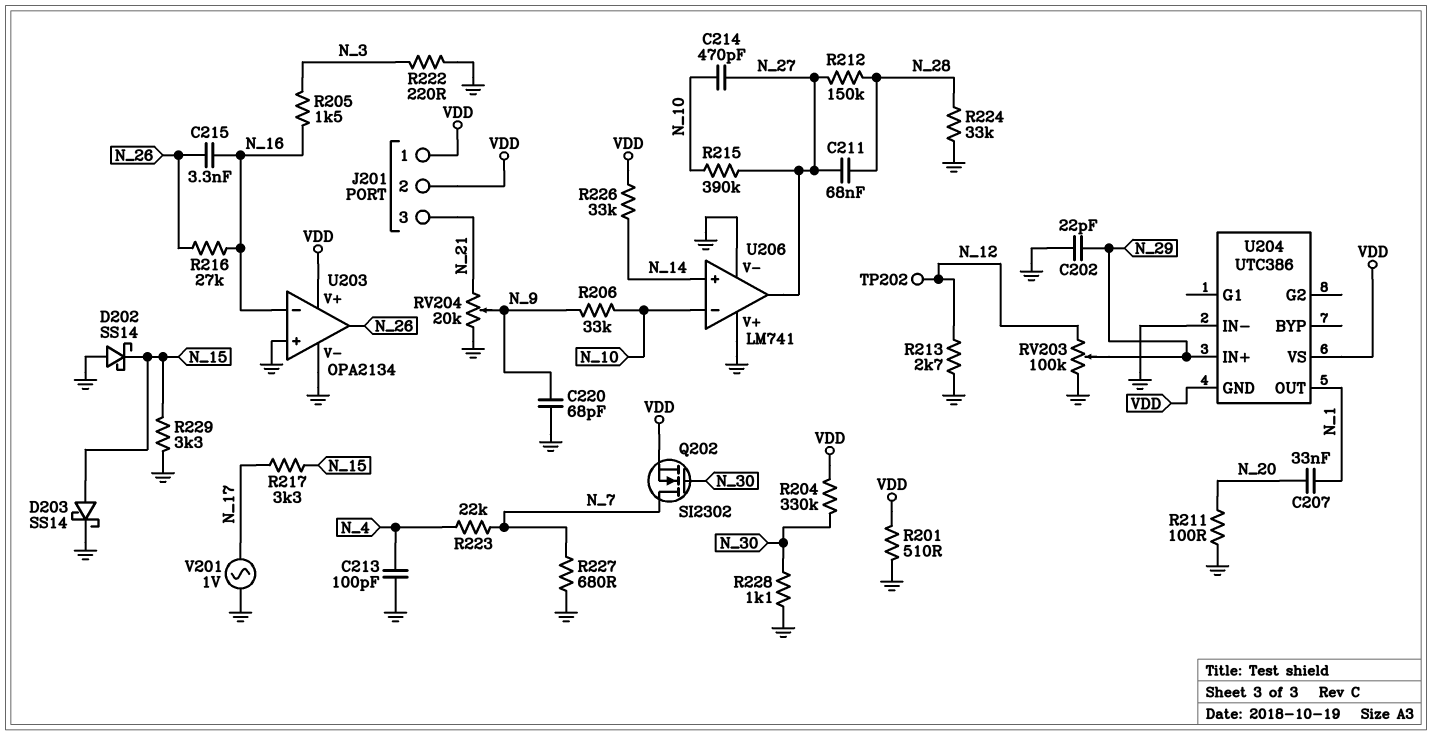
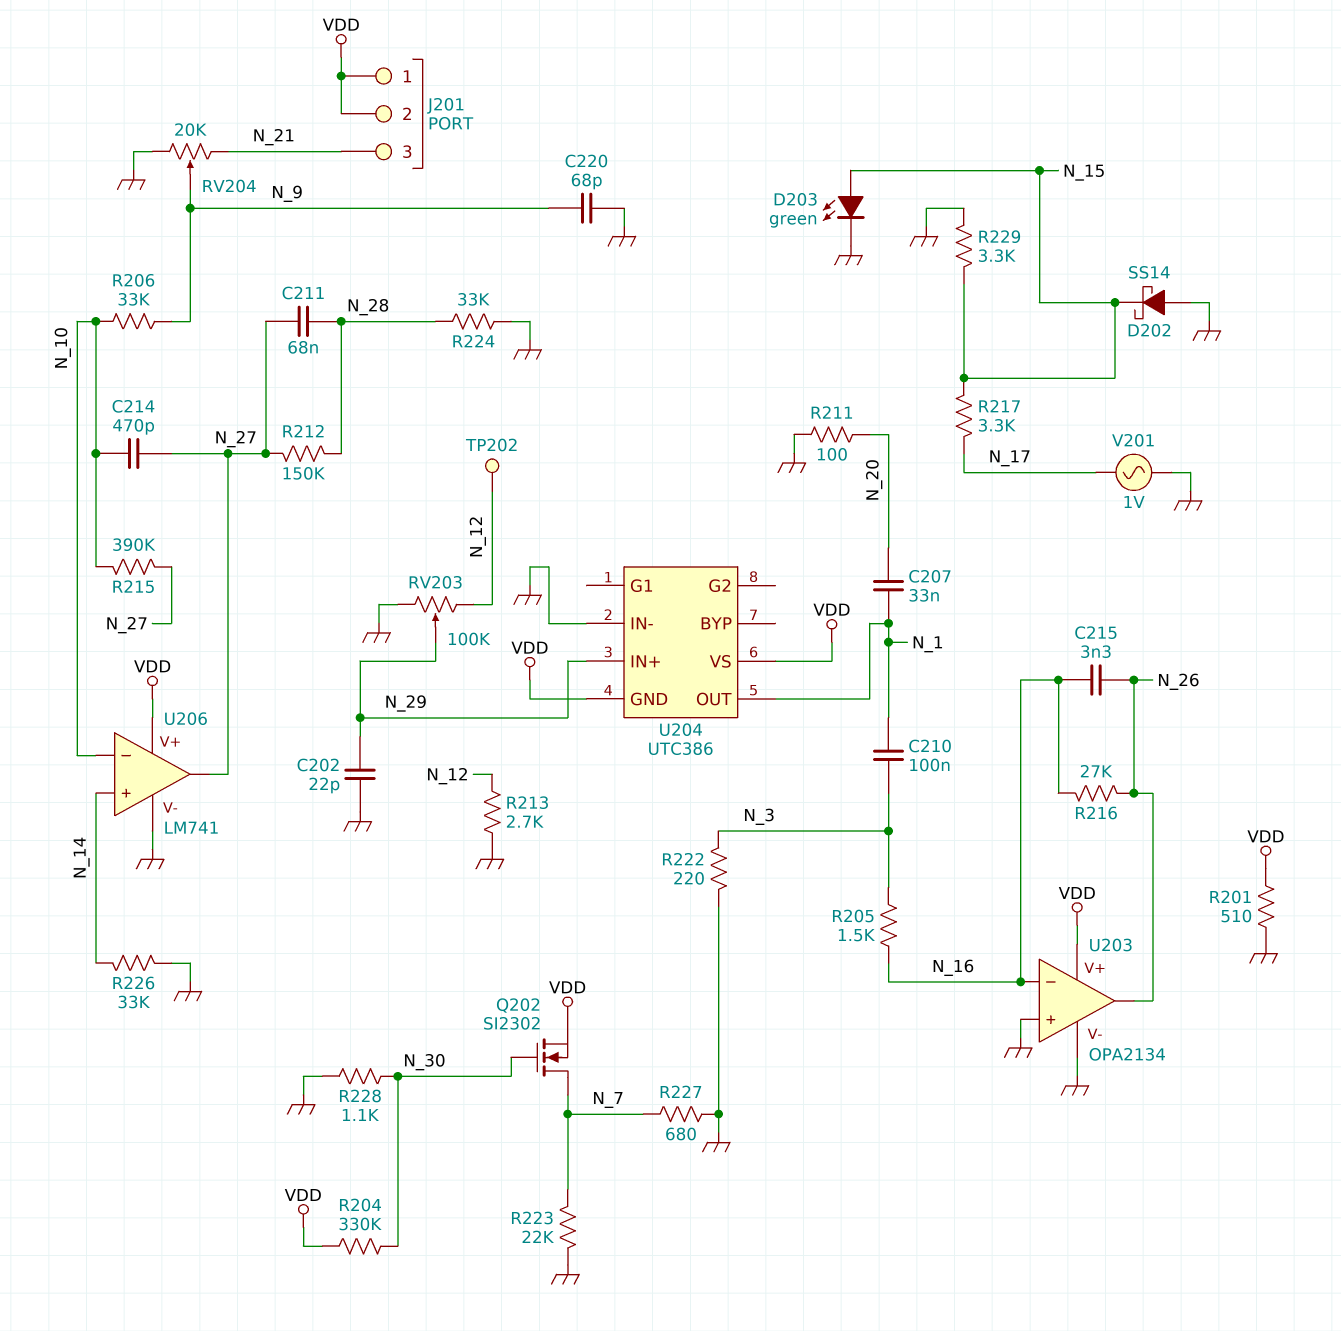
C210: none -> 100nF (N_1, N_3)
C213: 100pF (GND, N_4) -> none
D203: schottky SS14 (A N_15, K GND) -> LED green (A N_15, K GND)
R223: 22k (N_4, N_7) -> 22k (GND, N_7)
R226: 33k (N_14, VDD) -> 33k (GND, N_14)
U206 pin V+: GND -> VDD

